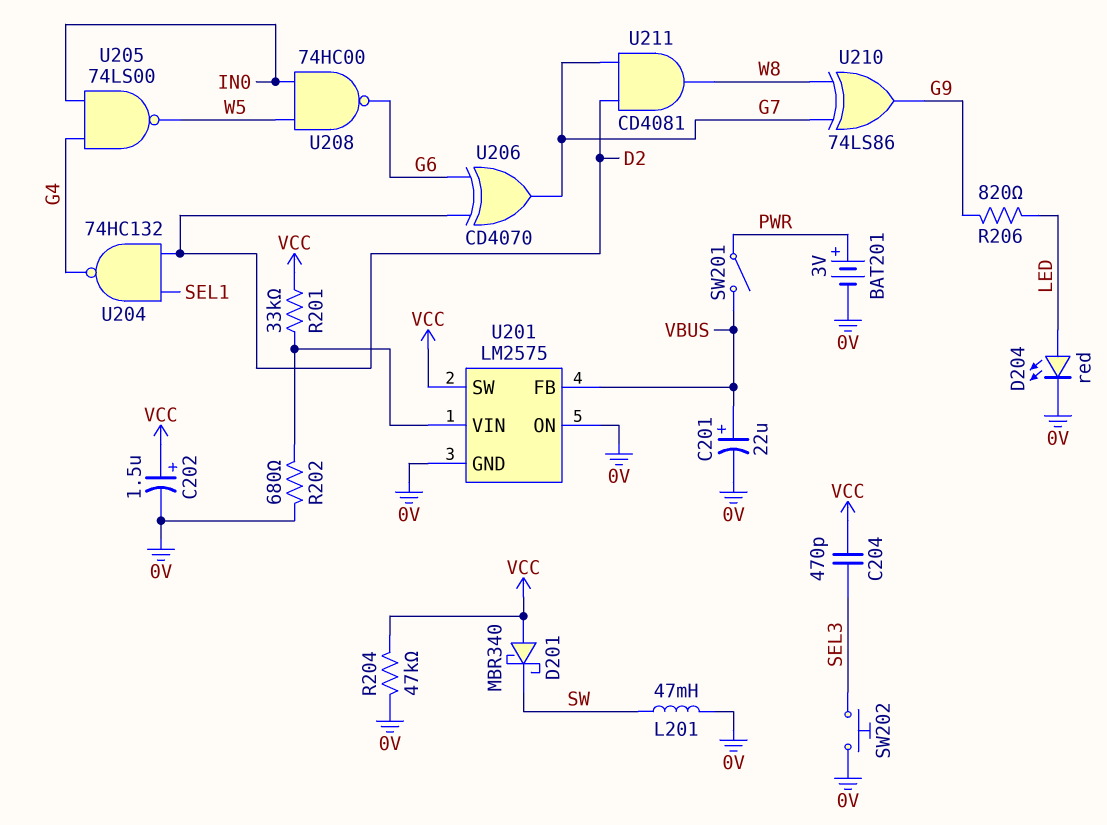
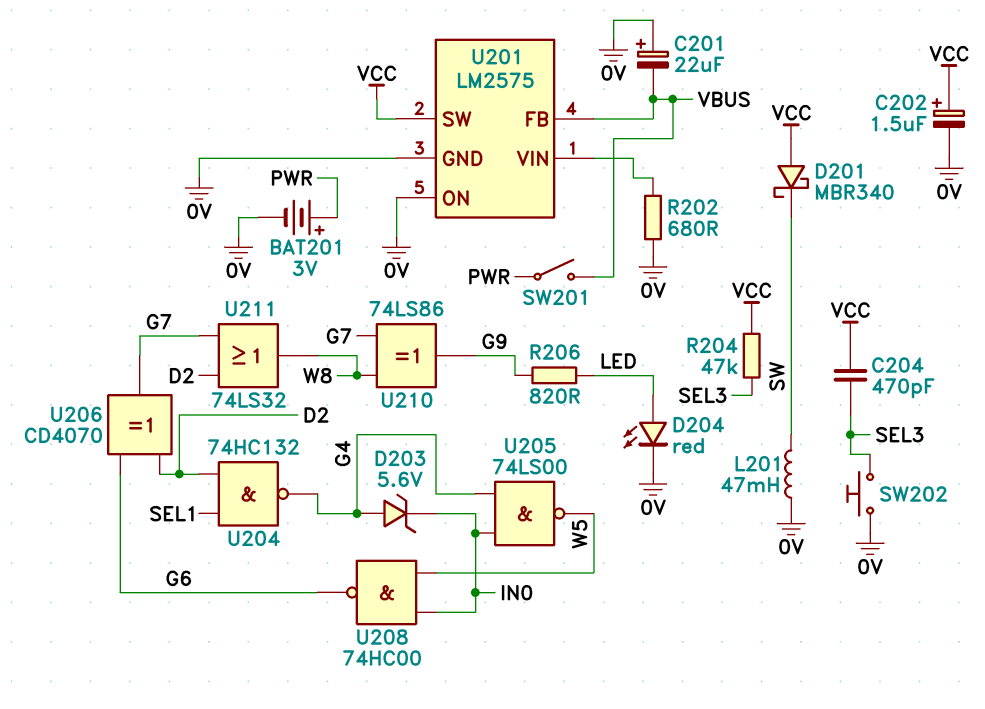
C201: 22uF (plus VBUS, minus 0V) -> 22uF (plus 0V, minus VBUS)
D203: none -> zener 5.6V (A G4, K IN0)
R201: 33k (U201/VIN, VCC) -> none
R204: 47k (0V, VCC) -> 47k (SEL3, VCC)
U211: AND CD4081 (in D2, in G7, out W8) -> OR 74LS32 (in D2, in G7, out W8)

